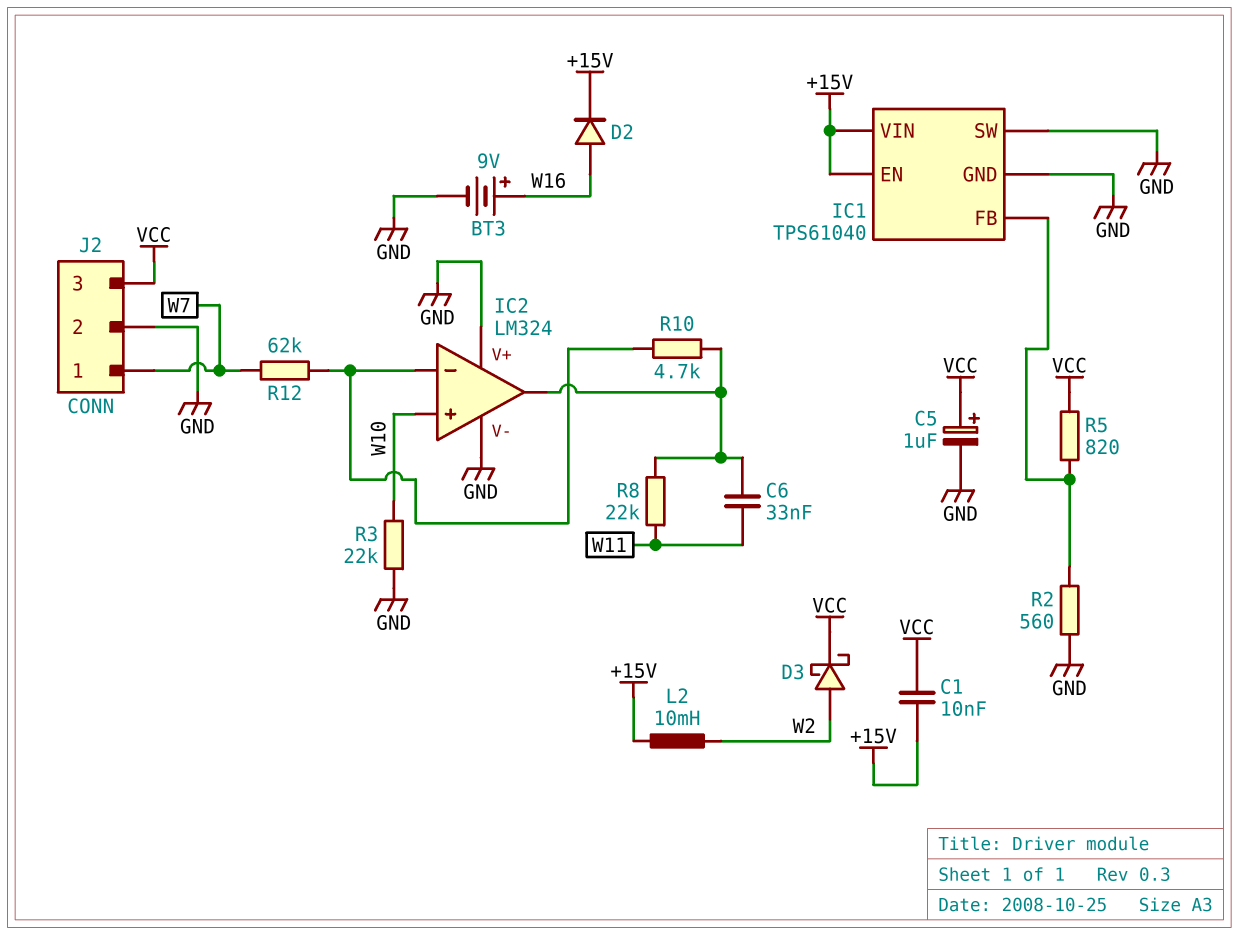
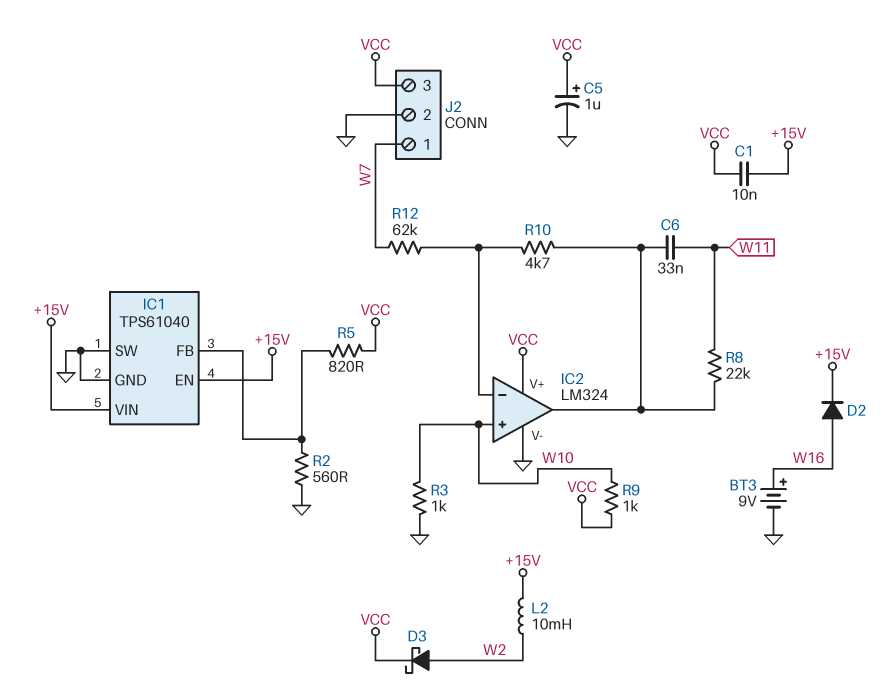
IC2 pin V+: GND -> VCC
R3: 22k (GND, W10) -> 1k (GND, W10)
R9: none -> 1k (VCC, W10)

